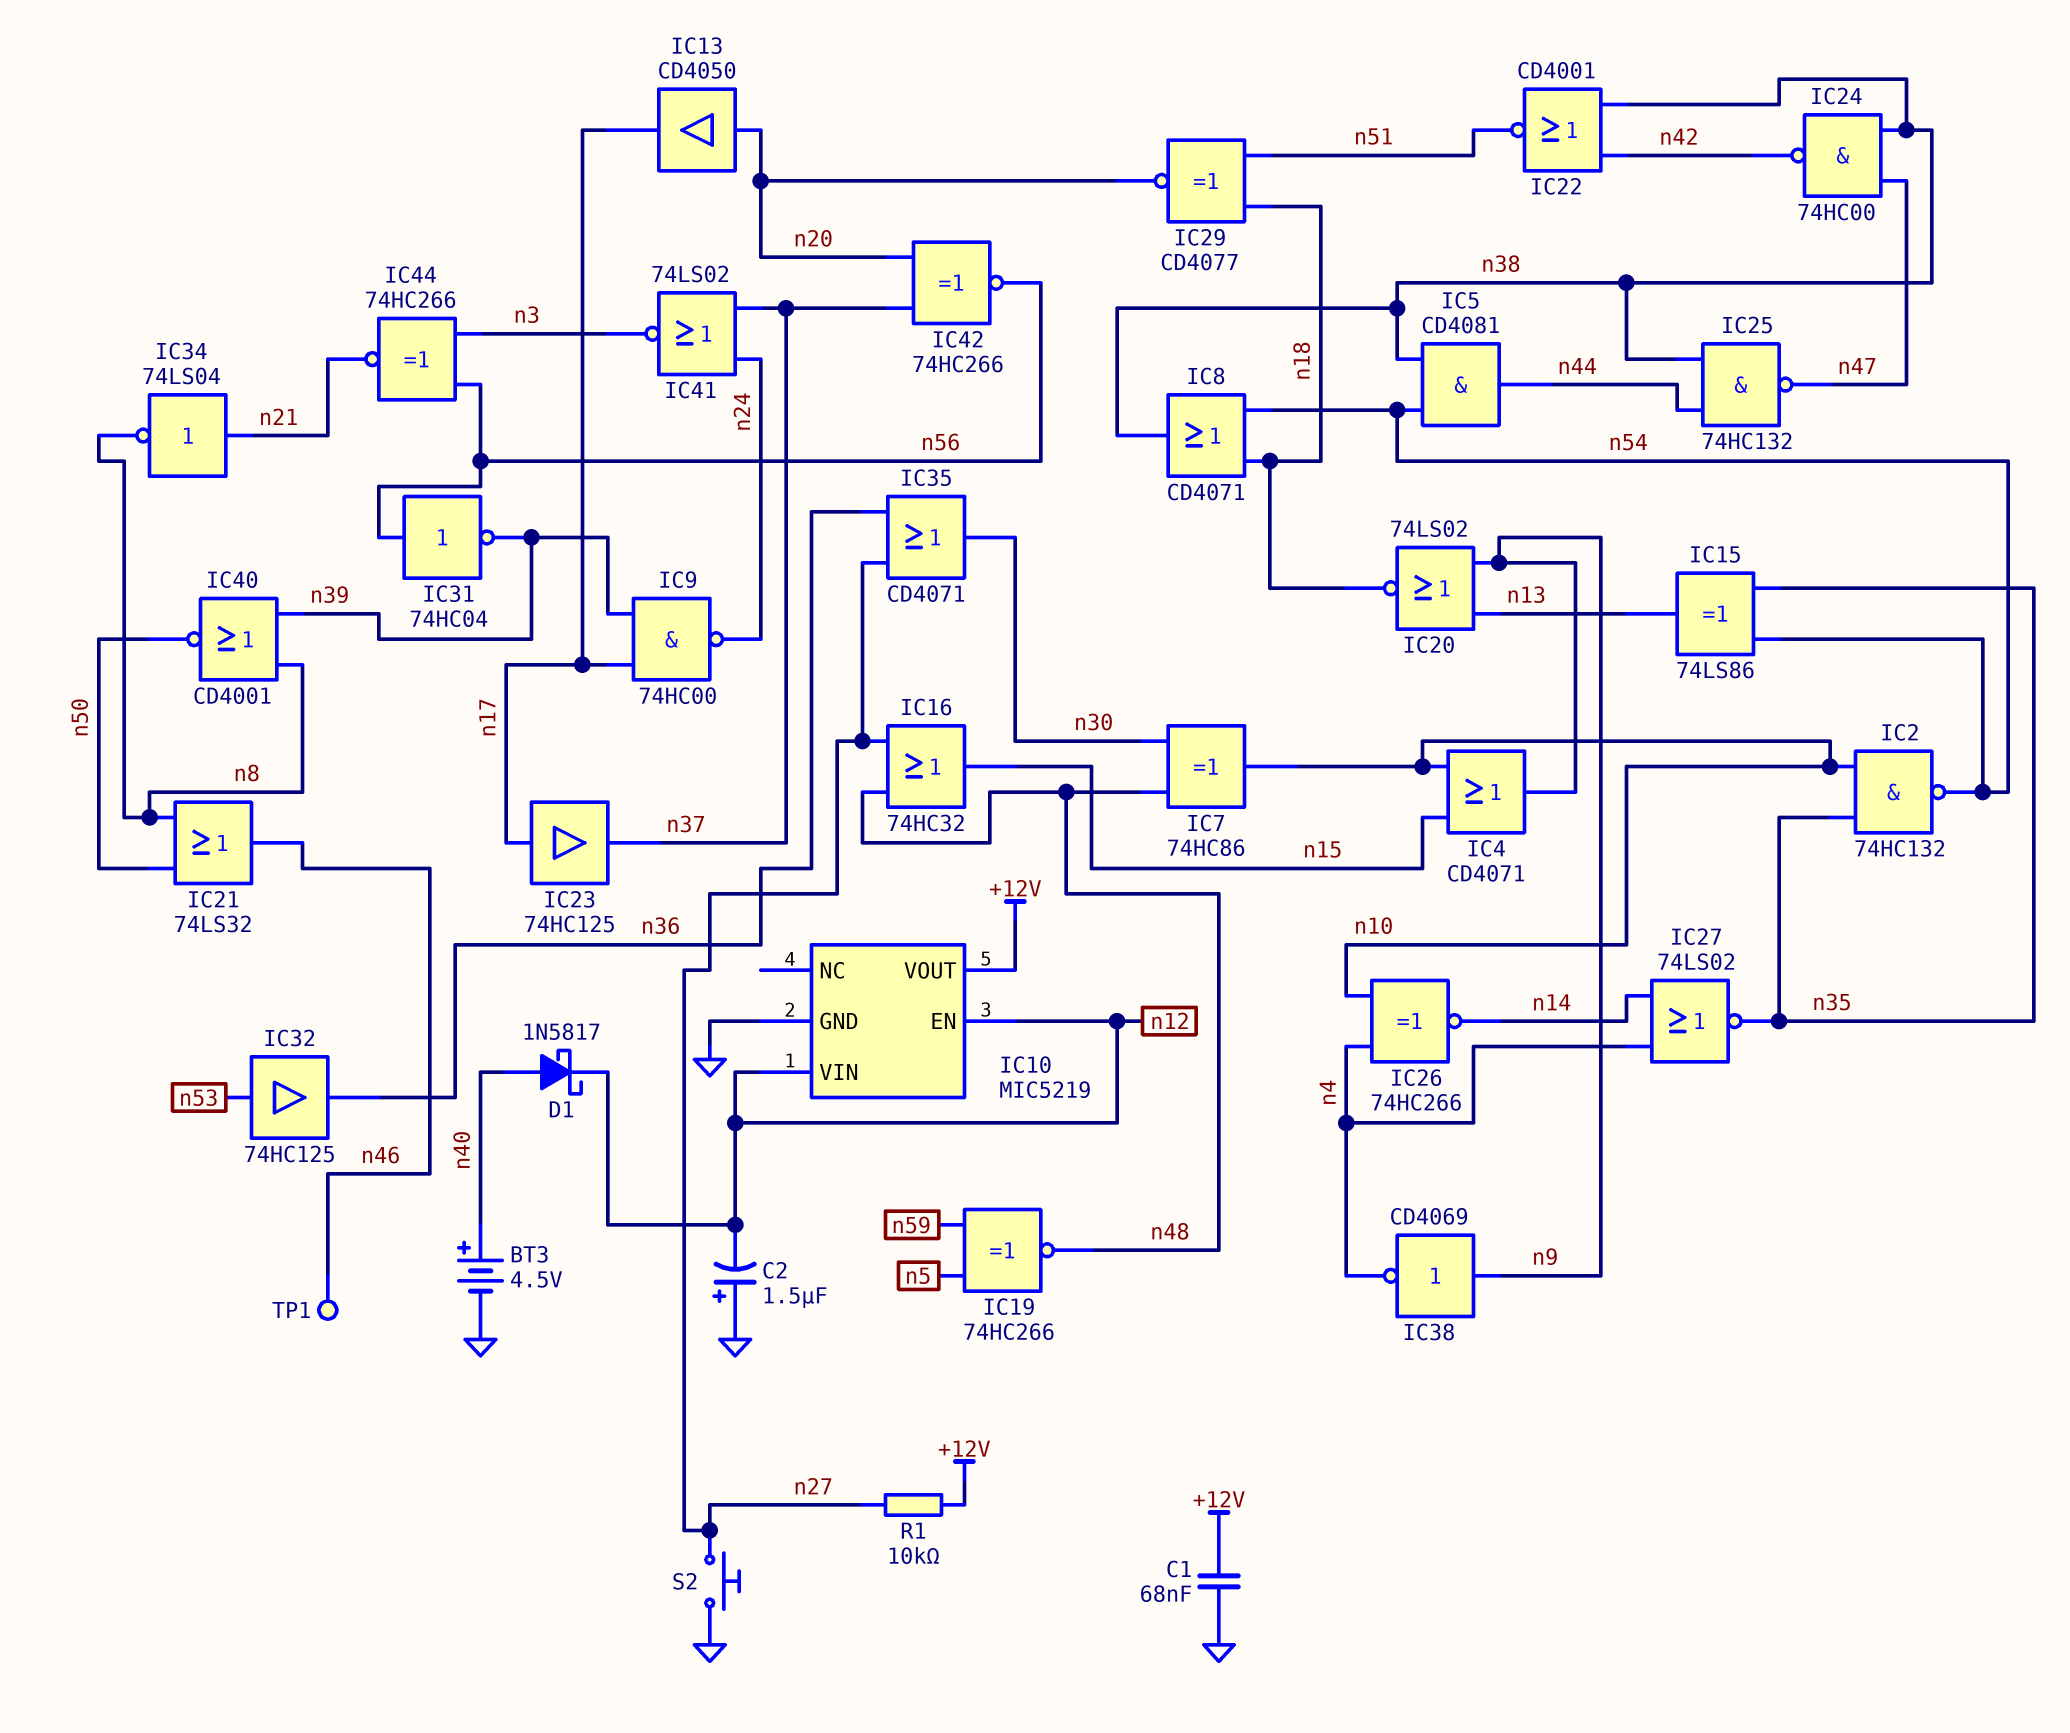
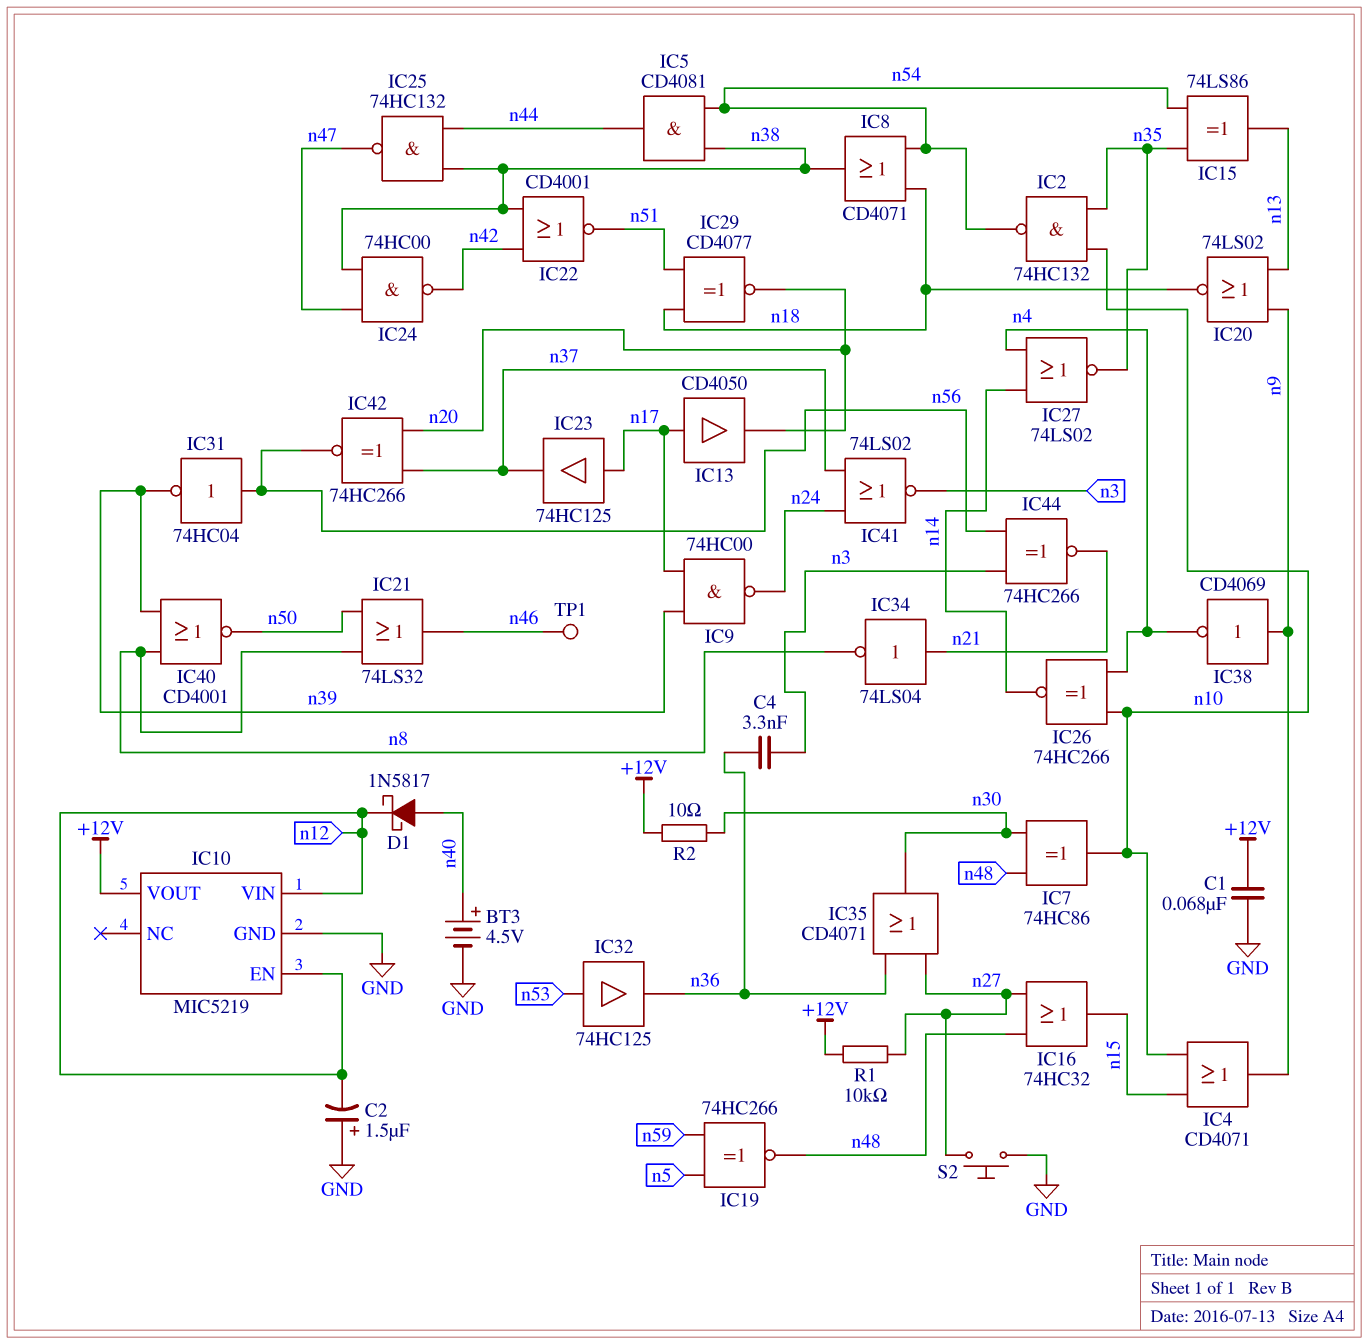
C4: none -> 3.3nF (n3, n36)
IC13: buffer CD4050 (in n20, out n17) -> buffer CD4050 (in n17, out n20)
R2: none -> 10 (+12V, n30)

